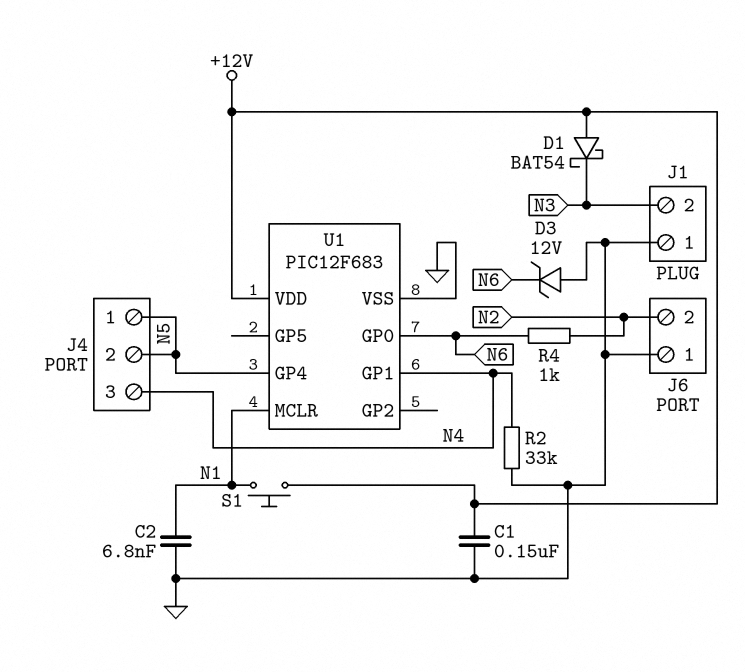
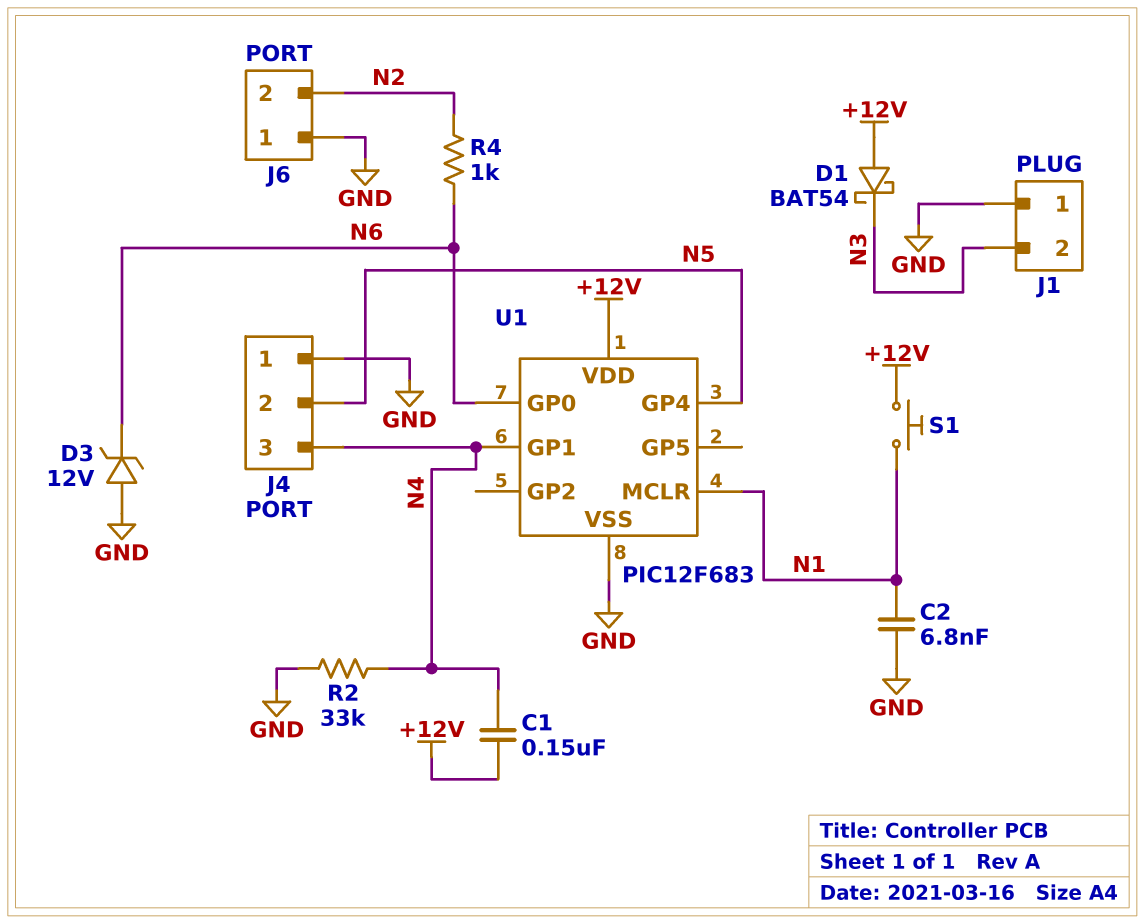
C1: 150nF (+12V, GND) -> 150nF (+12V, N4)
J4 pin 1: N5 -> GND

